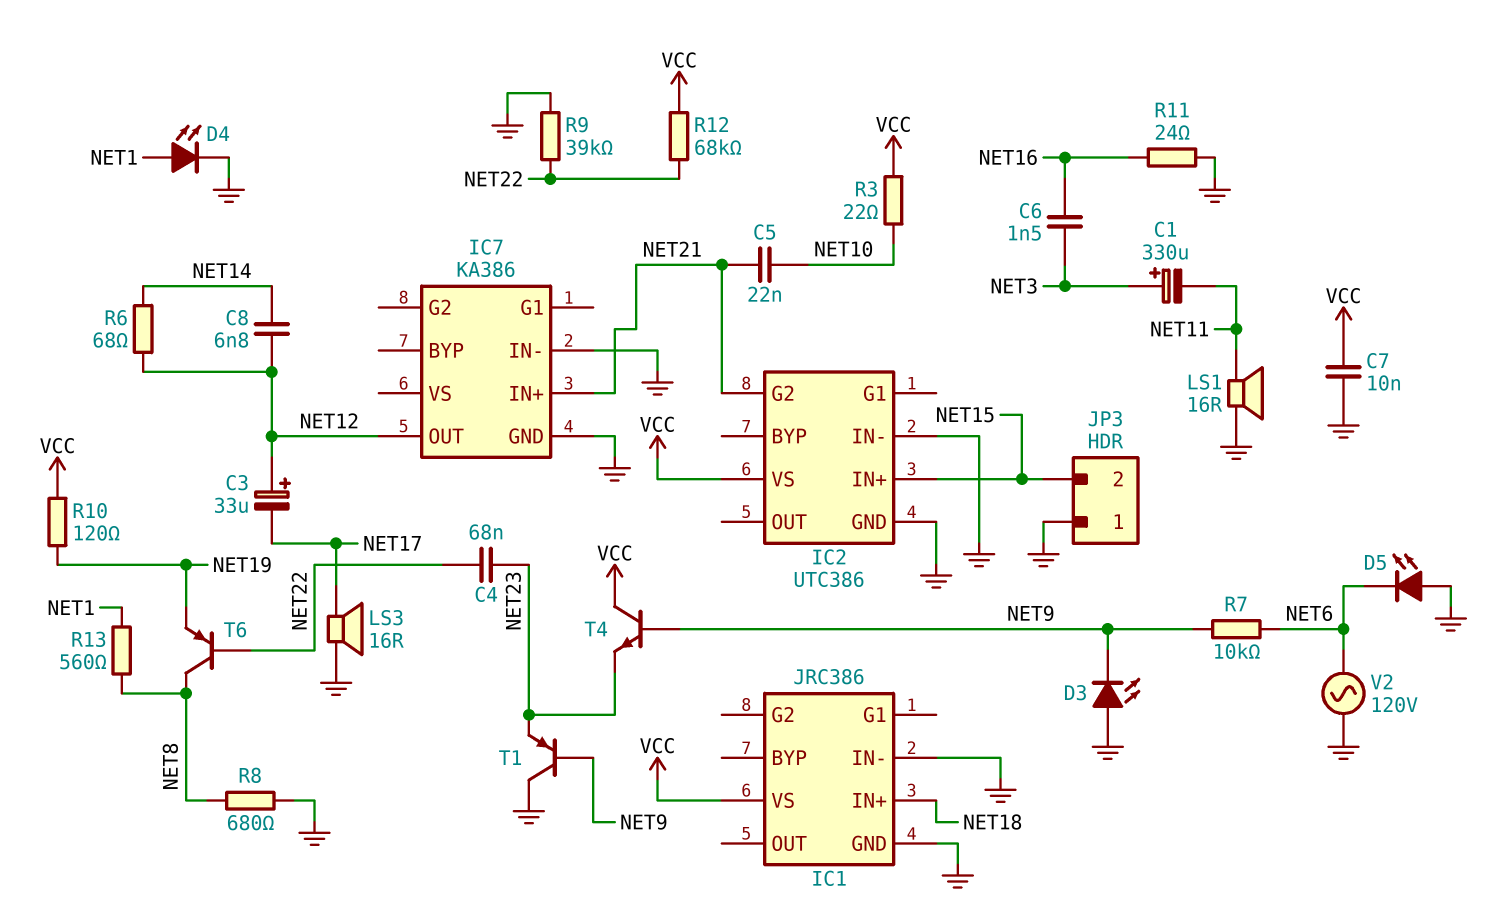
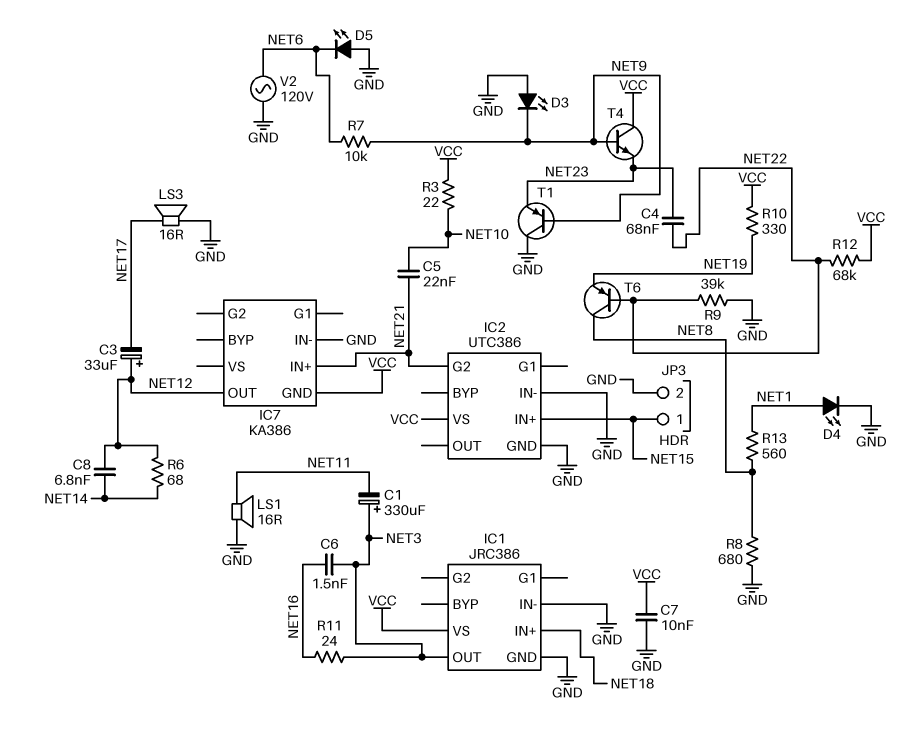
IC1 pin OUT: none -> NET3
IC7 pin GND: GND -> VCC
JP3 pin 1: GND -> NET15
JP3 pin 2: NET15 -> GND
R10: 120 (NET19, VCC) -> 330 (NET19, VCC)
R11: 24 (GND, NET16) -> 24 (NET3, NET16)

